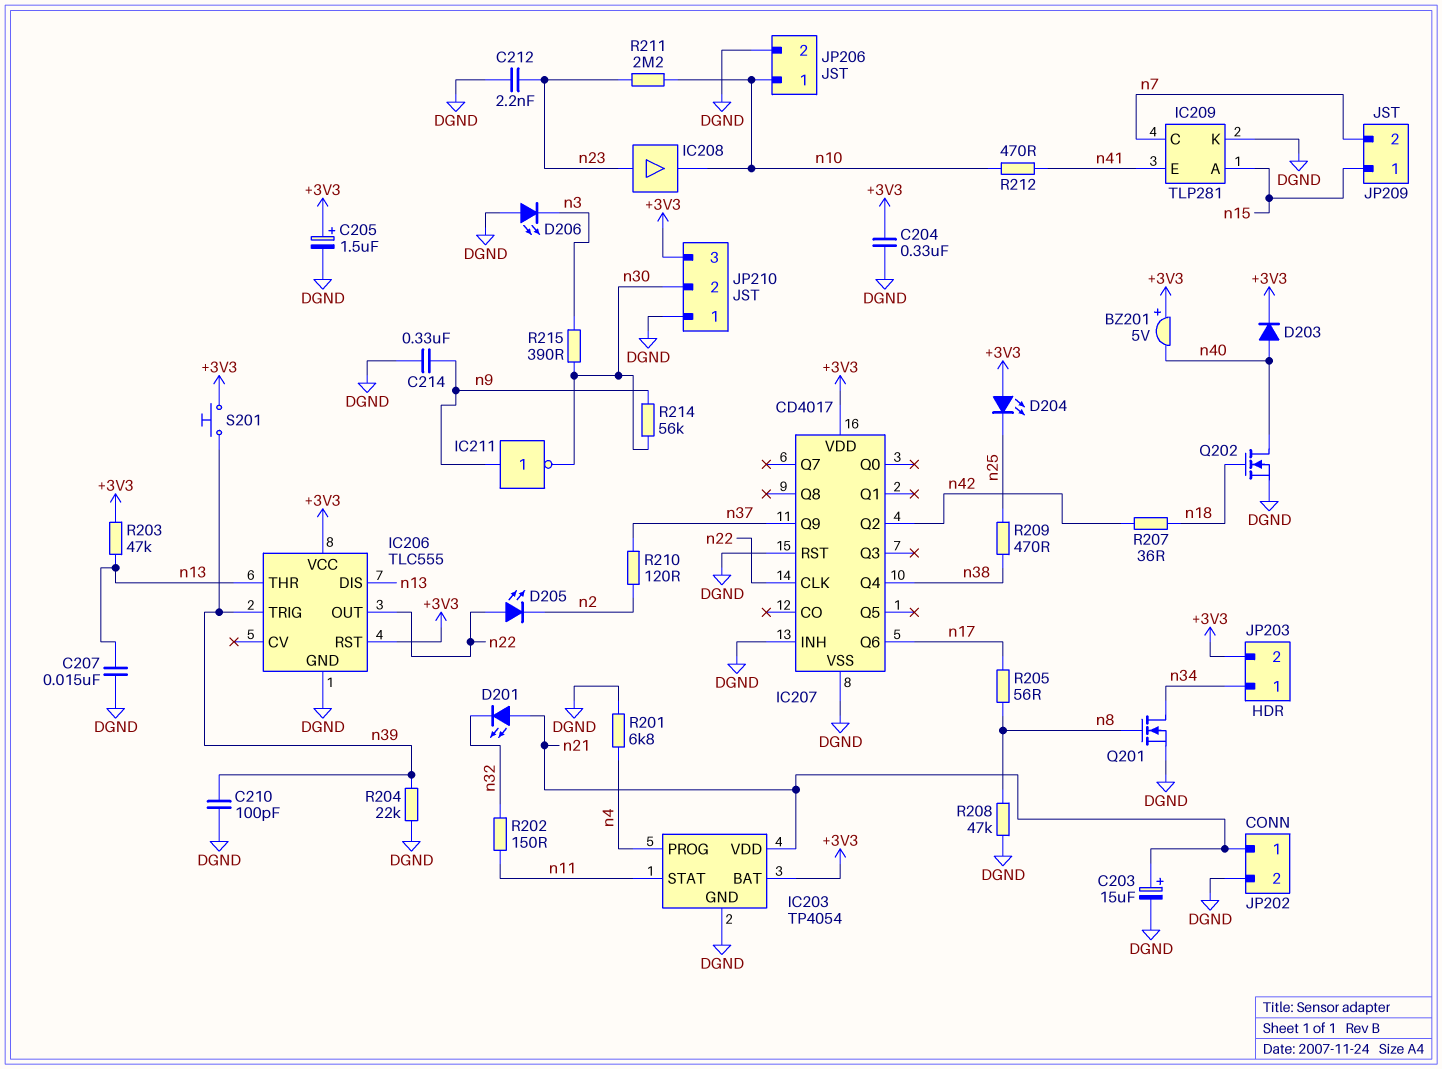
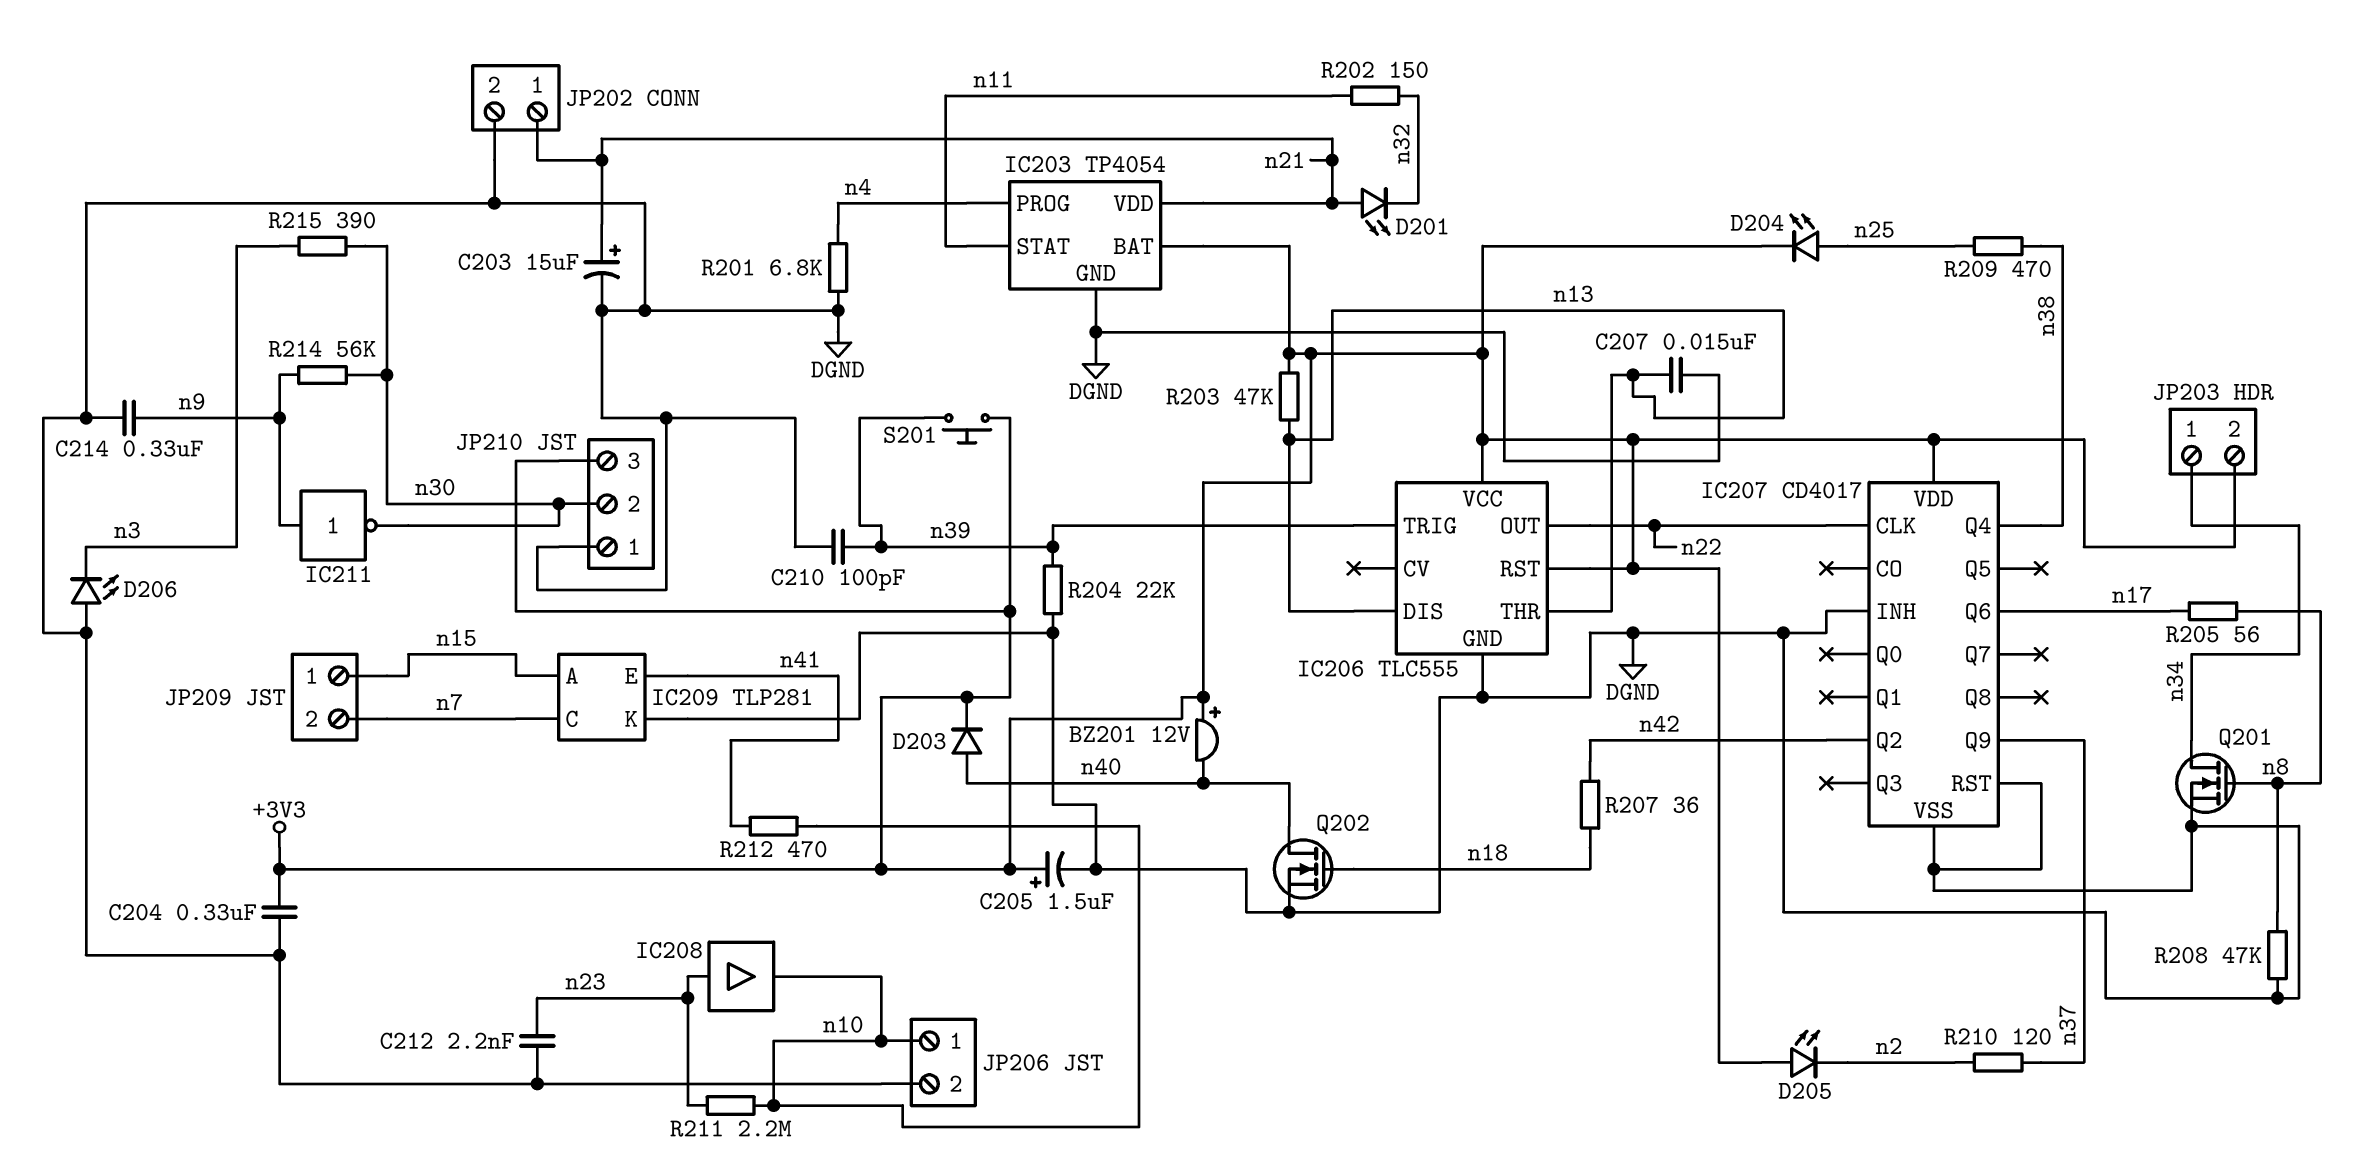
BZ201: buzzer 5V (plus +3V3, minus n40) -> buzzer 12V (plus +3V3, minus n40)
D204: LED (A +3V3, K n25) -> LED (A n25, K +3V3)
D205: LED (A n22, K n2) -> LED (A +3V3, K n2)

